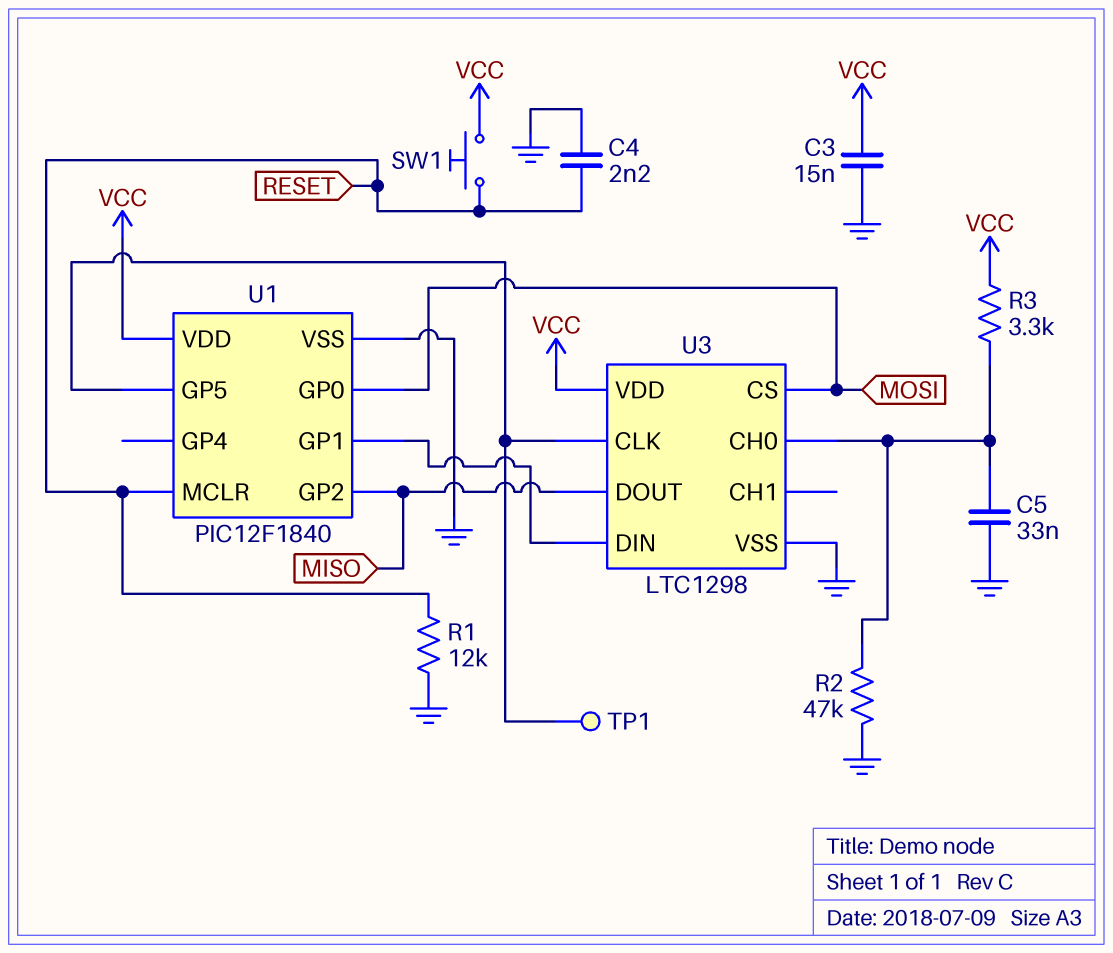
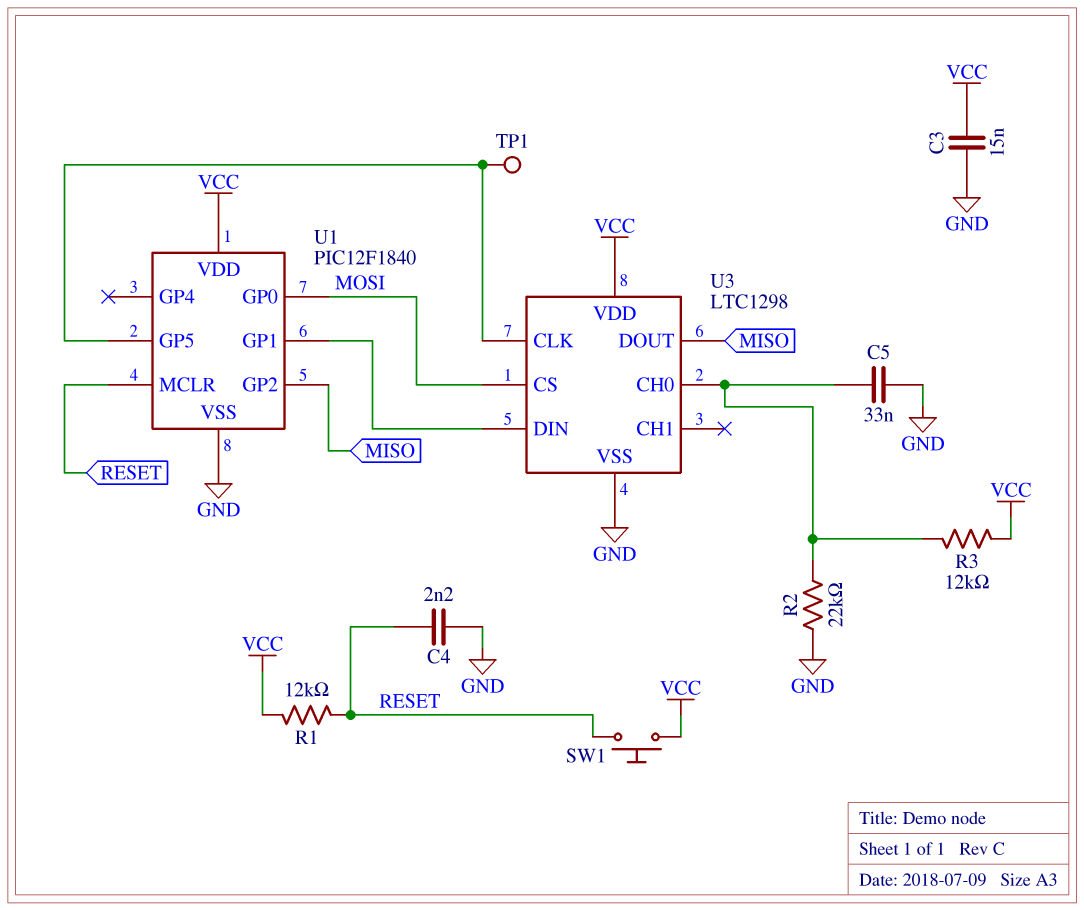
R1: 12k (GND, RESET) -> 12k (RESET, VCC)
R2: 47k (GND, U3/CH0) -> 22k (GND, U3/CH0)
R3: 3.3k (U3/CH0, VCC) -> 12k (U3/CH0, VCC)

